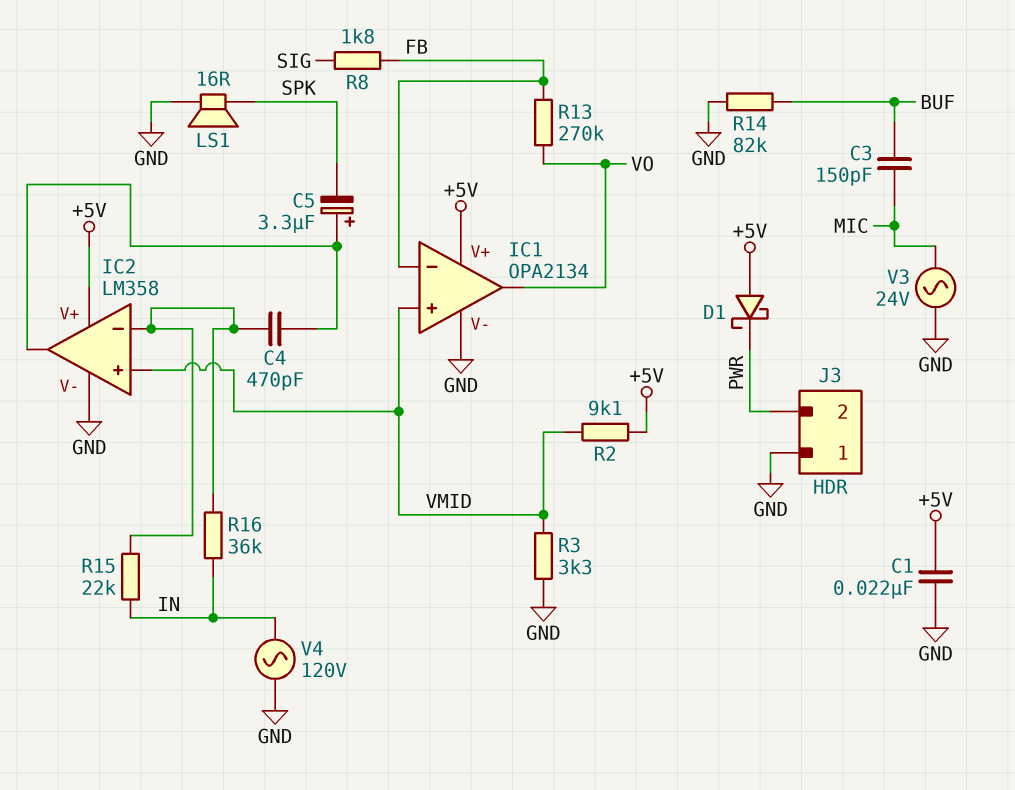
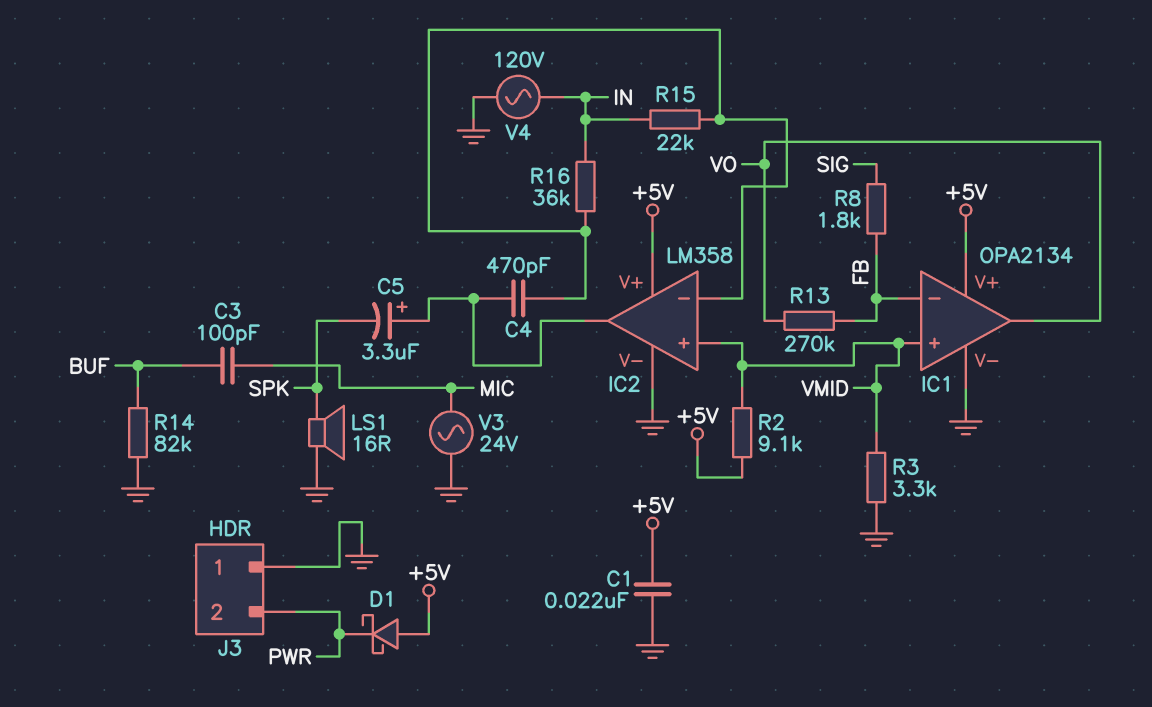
C3: 150pF (BUF, MIC) -> 100pF (BUF, MIC)

